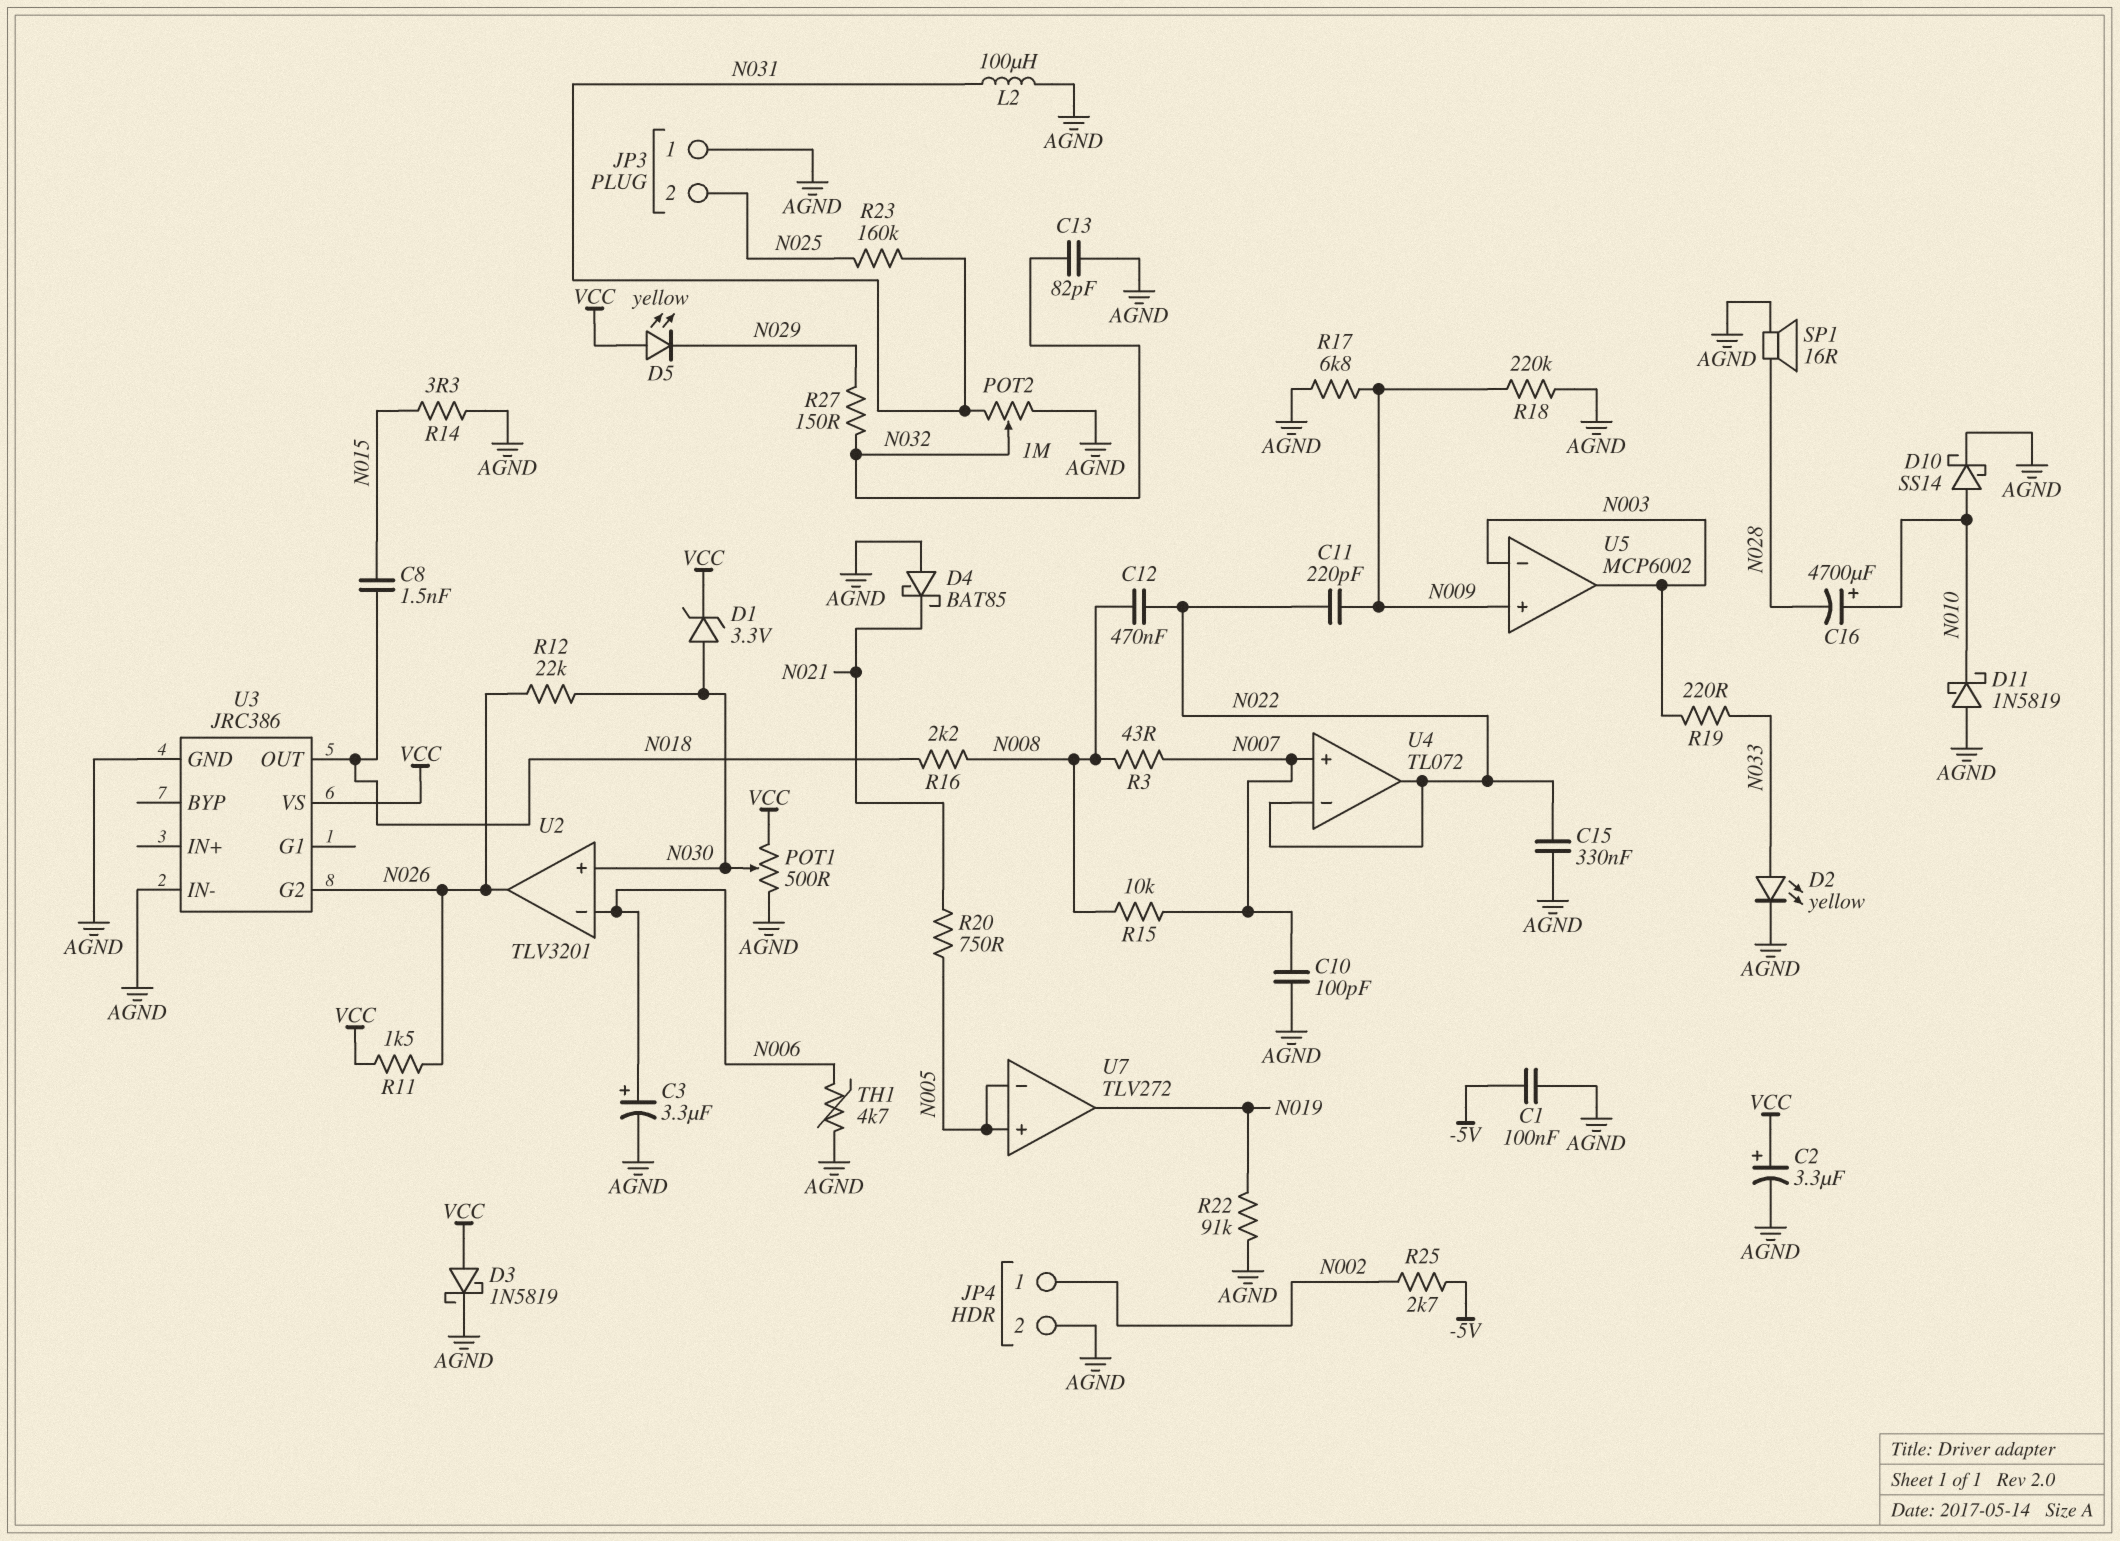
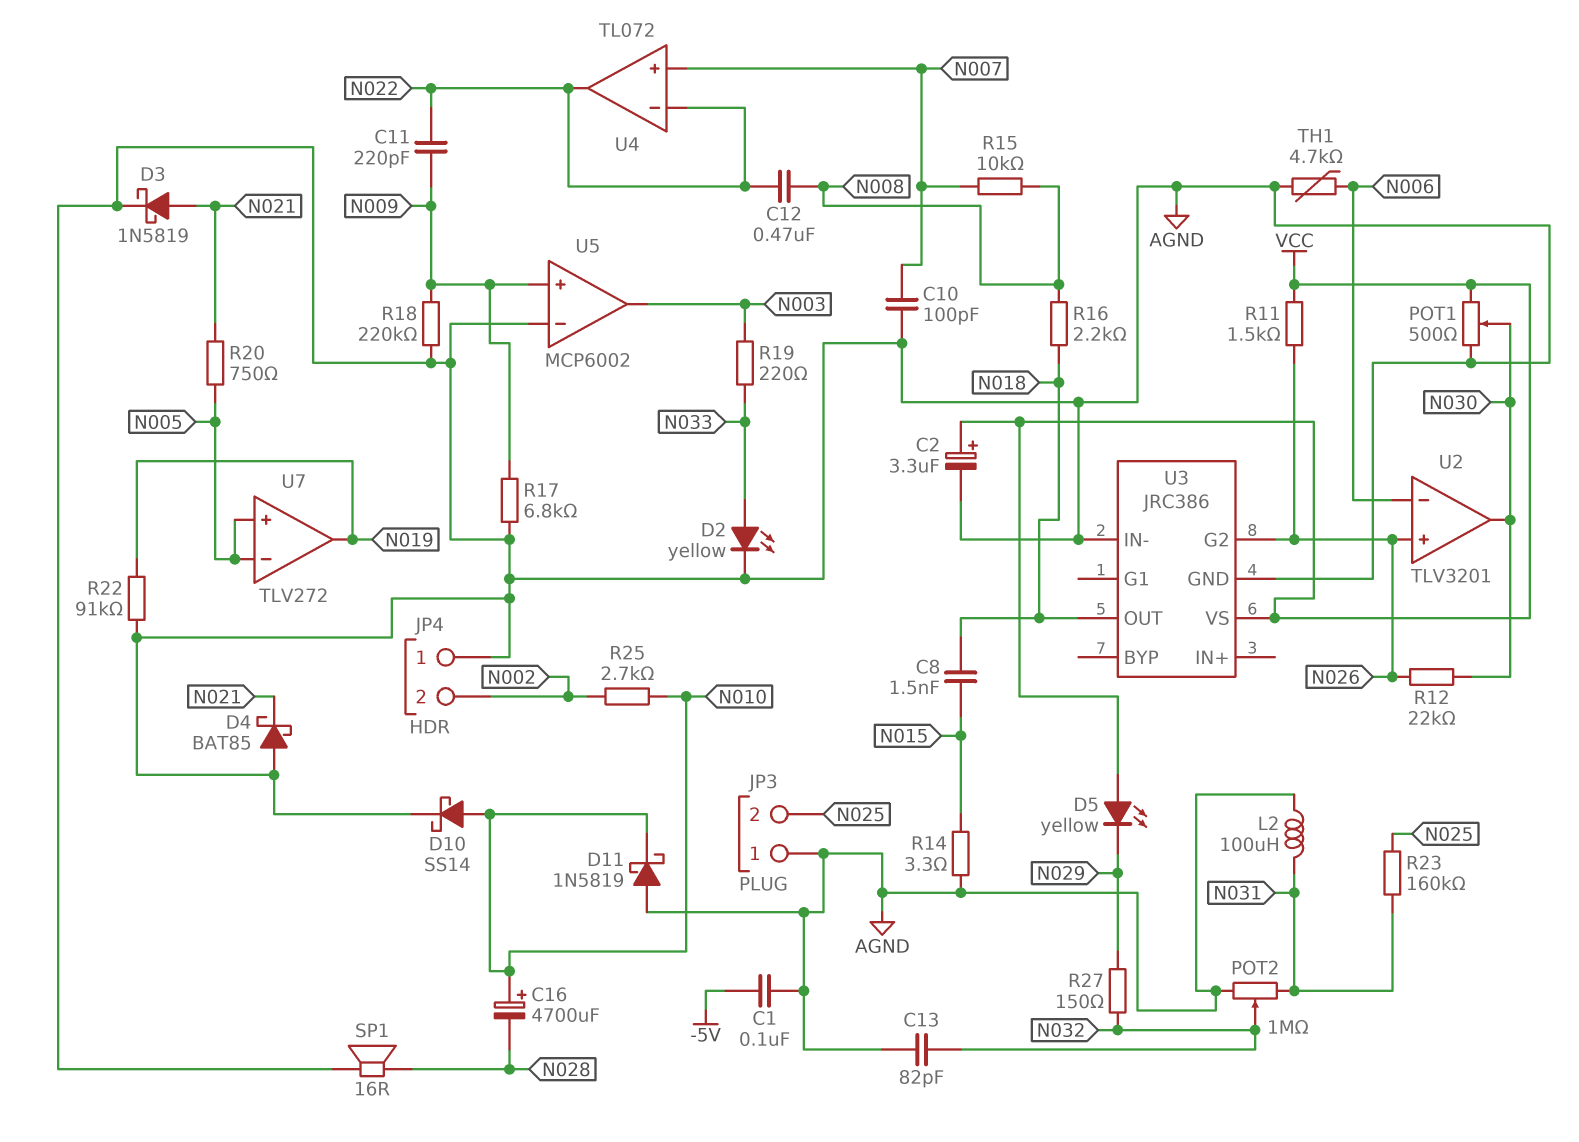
C3: 3.3uF (plus N006, minus AGND) -> none
C15: 330nF (AGND, N022) -> none
D1: zener 3.3V (A N030, K VCC) -> none
D3: schottky 1N5819 (A VCC, K AGND) -> schottky 1N5819 (A N021, K AGND)
JP4 pin 1: N002 -> AGND
JP4 pin 2: AGND -> N002
R3: 43 (N007, N008) -> none
R25: 2.7k (-5V, N002) -> 2.7k (N002, N010)
U2 pin in+: N030 -> N026
U2 pin out: N026 -> N030
U5 pin in-: N003 -> AGND

